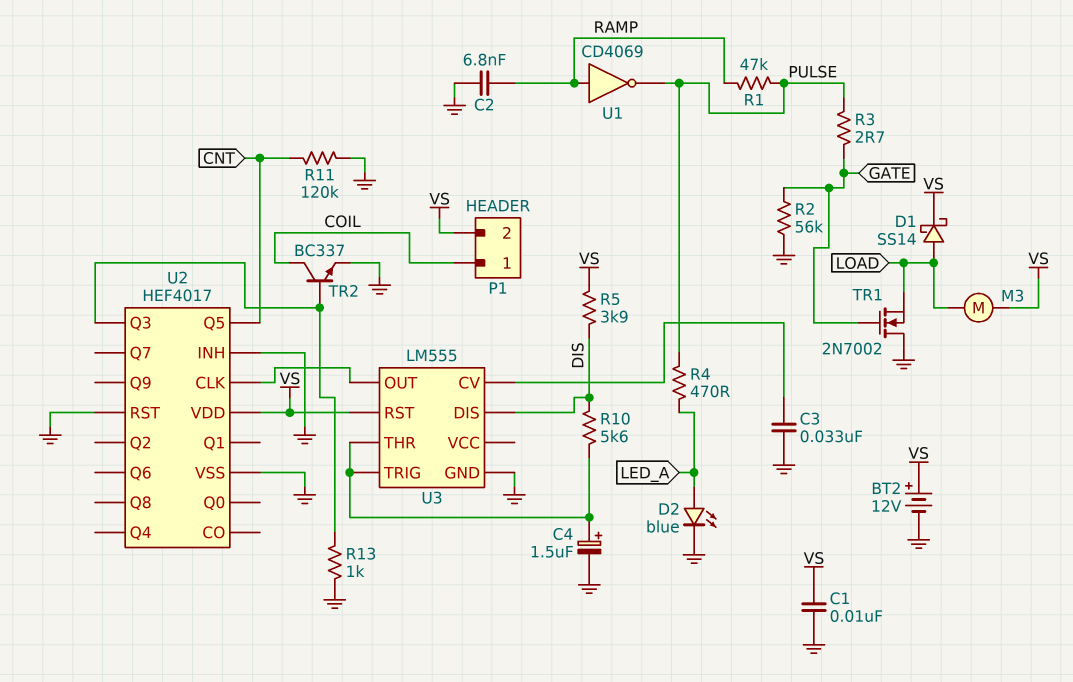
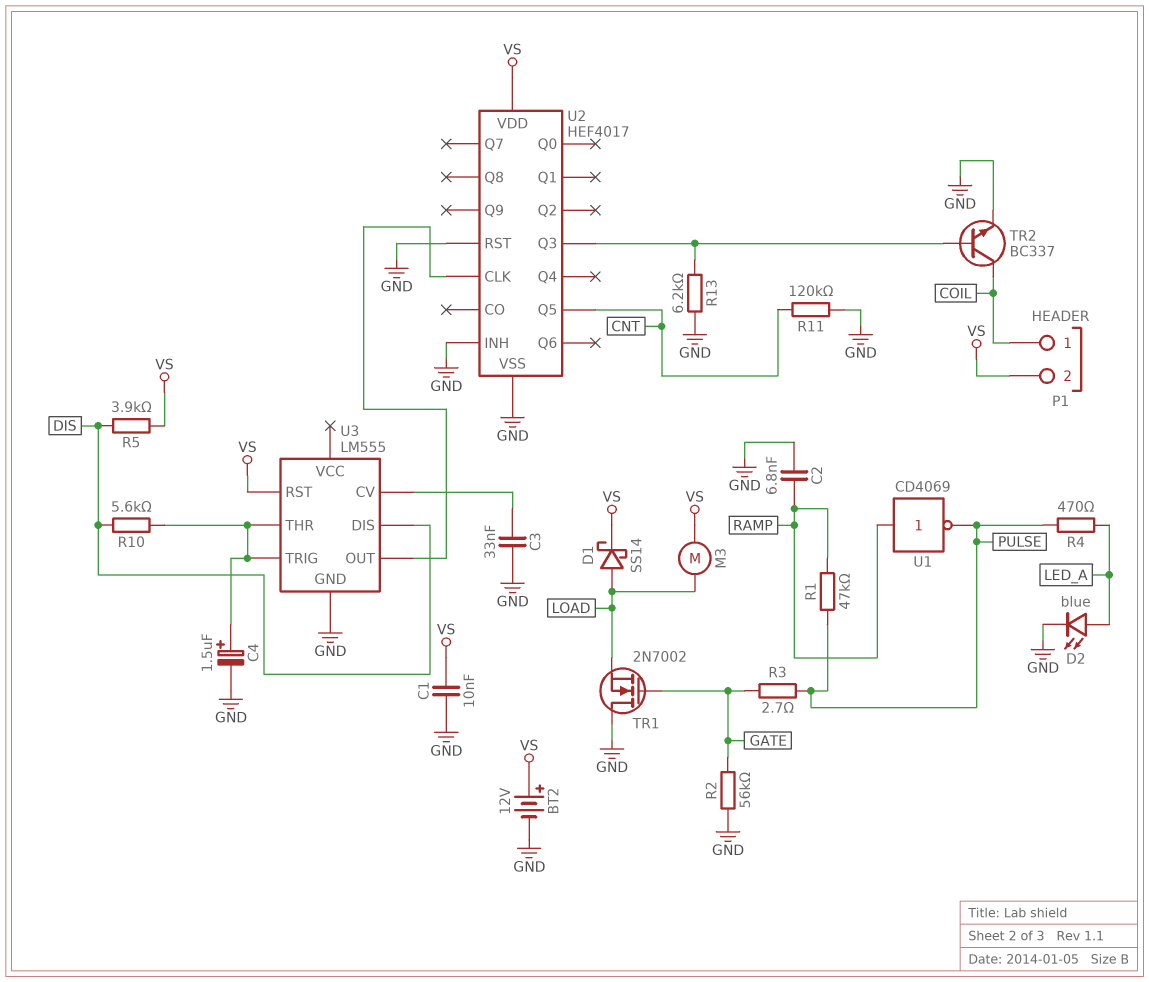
R13: 1k (GND, U2/Q3) -> 6.2k (GND, U2/Q3)

